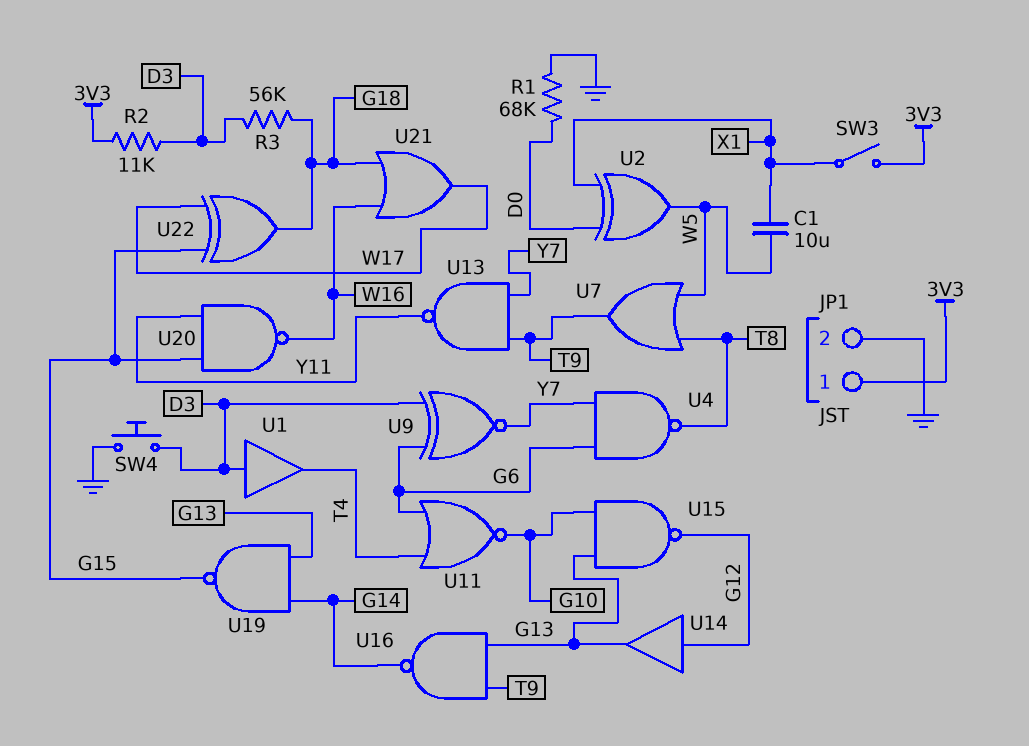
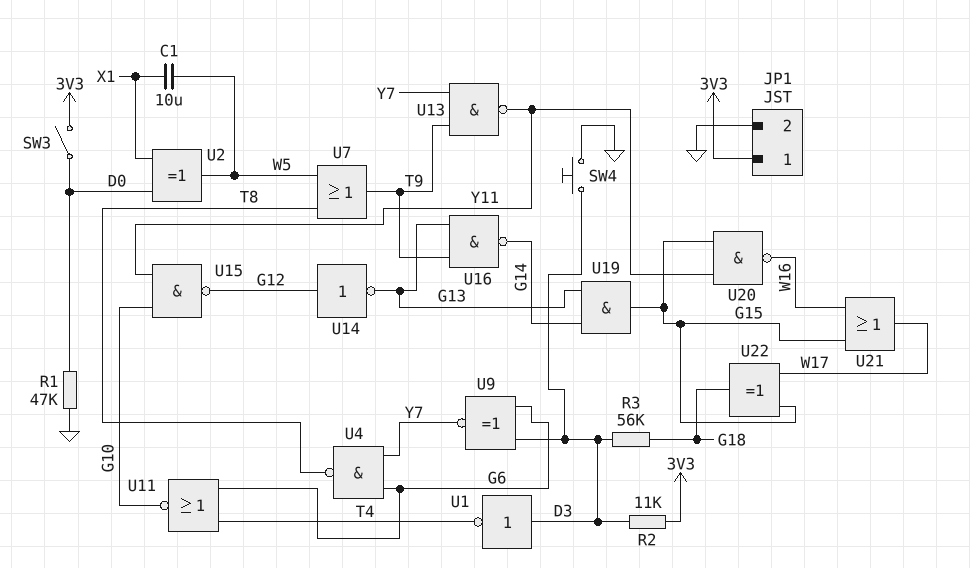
R1: 68k (D0, GND) -> 47k (D0, GND)
SW3: switch (3V3, X1) -> switch (3V3, D0)
U1: buffer (in D3, out T4) -> NOT (in D3, out T4)
U14: buffer (in G12, out G13) -> NOT (in G12, out G13)
U15: NAND (in G10, in G13, out G12) -> NAND (in G10, in Y11, out G12)
U19: NAND (in G13, in G14, out G15) -> AND (in G13, in G14, out G15)
U21: OR (in G18, in W16, out W17) -> OR (in G15, in W16, out W17)

